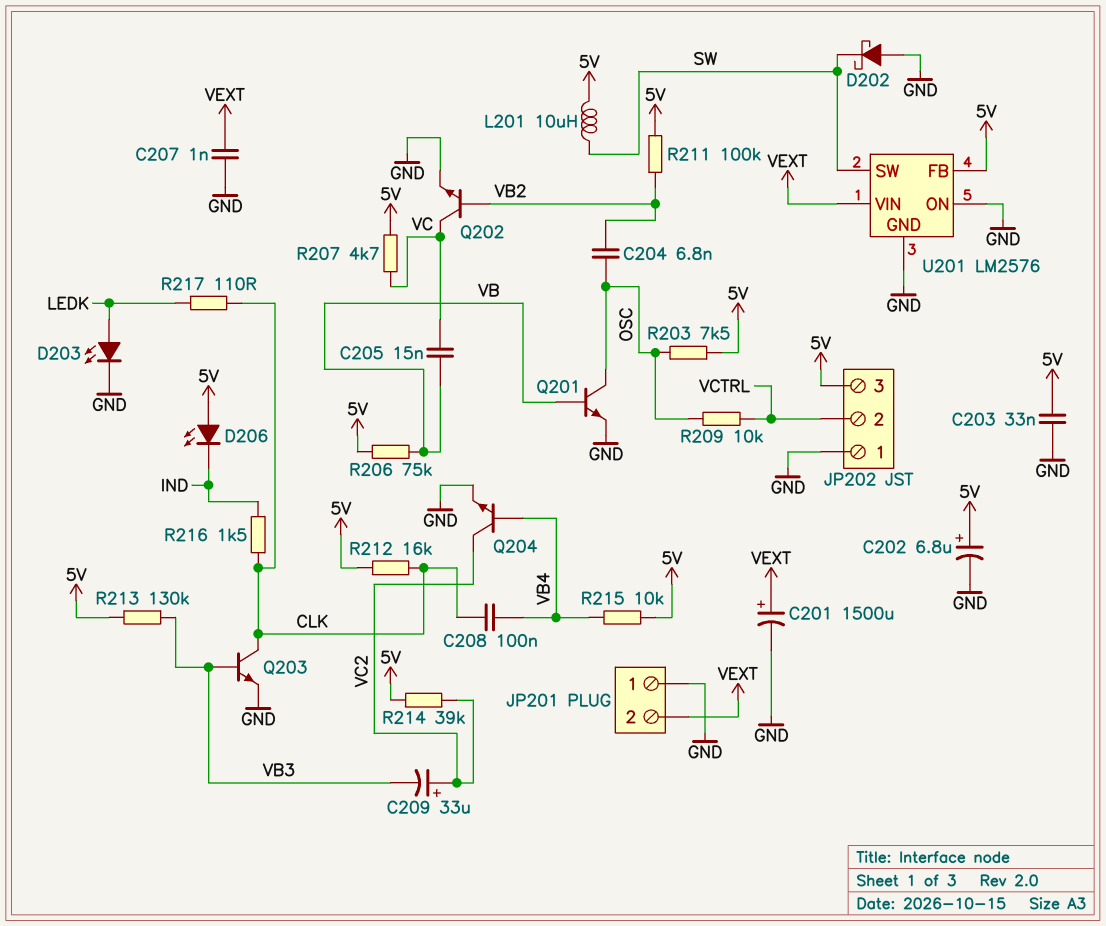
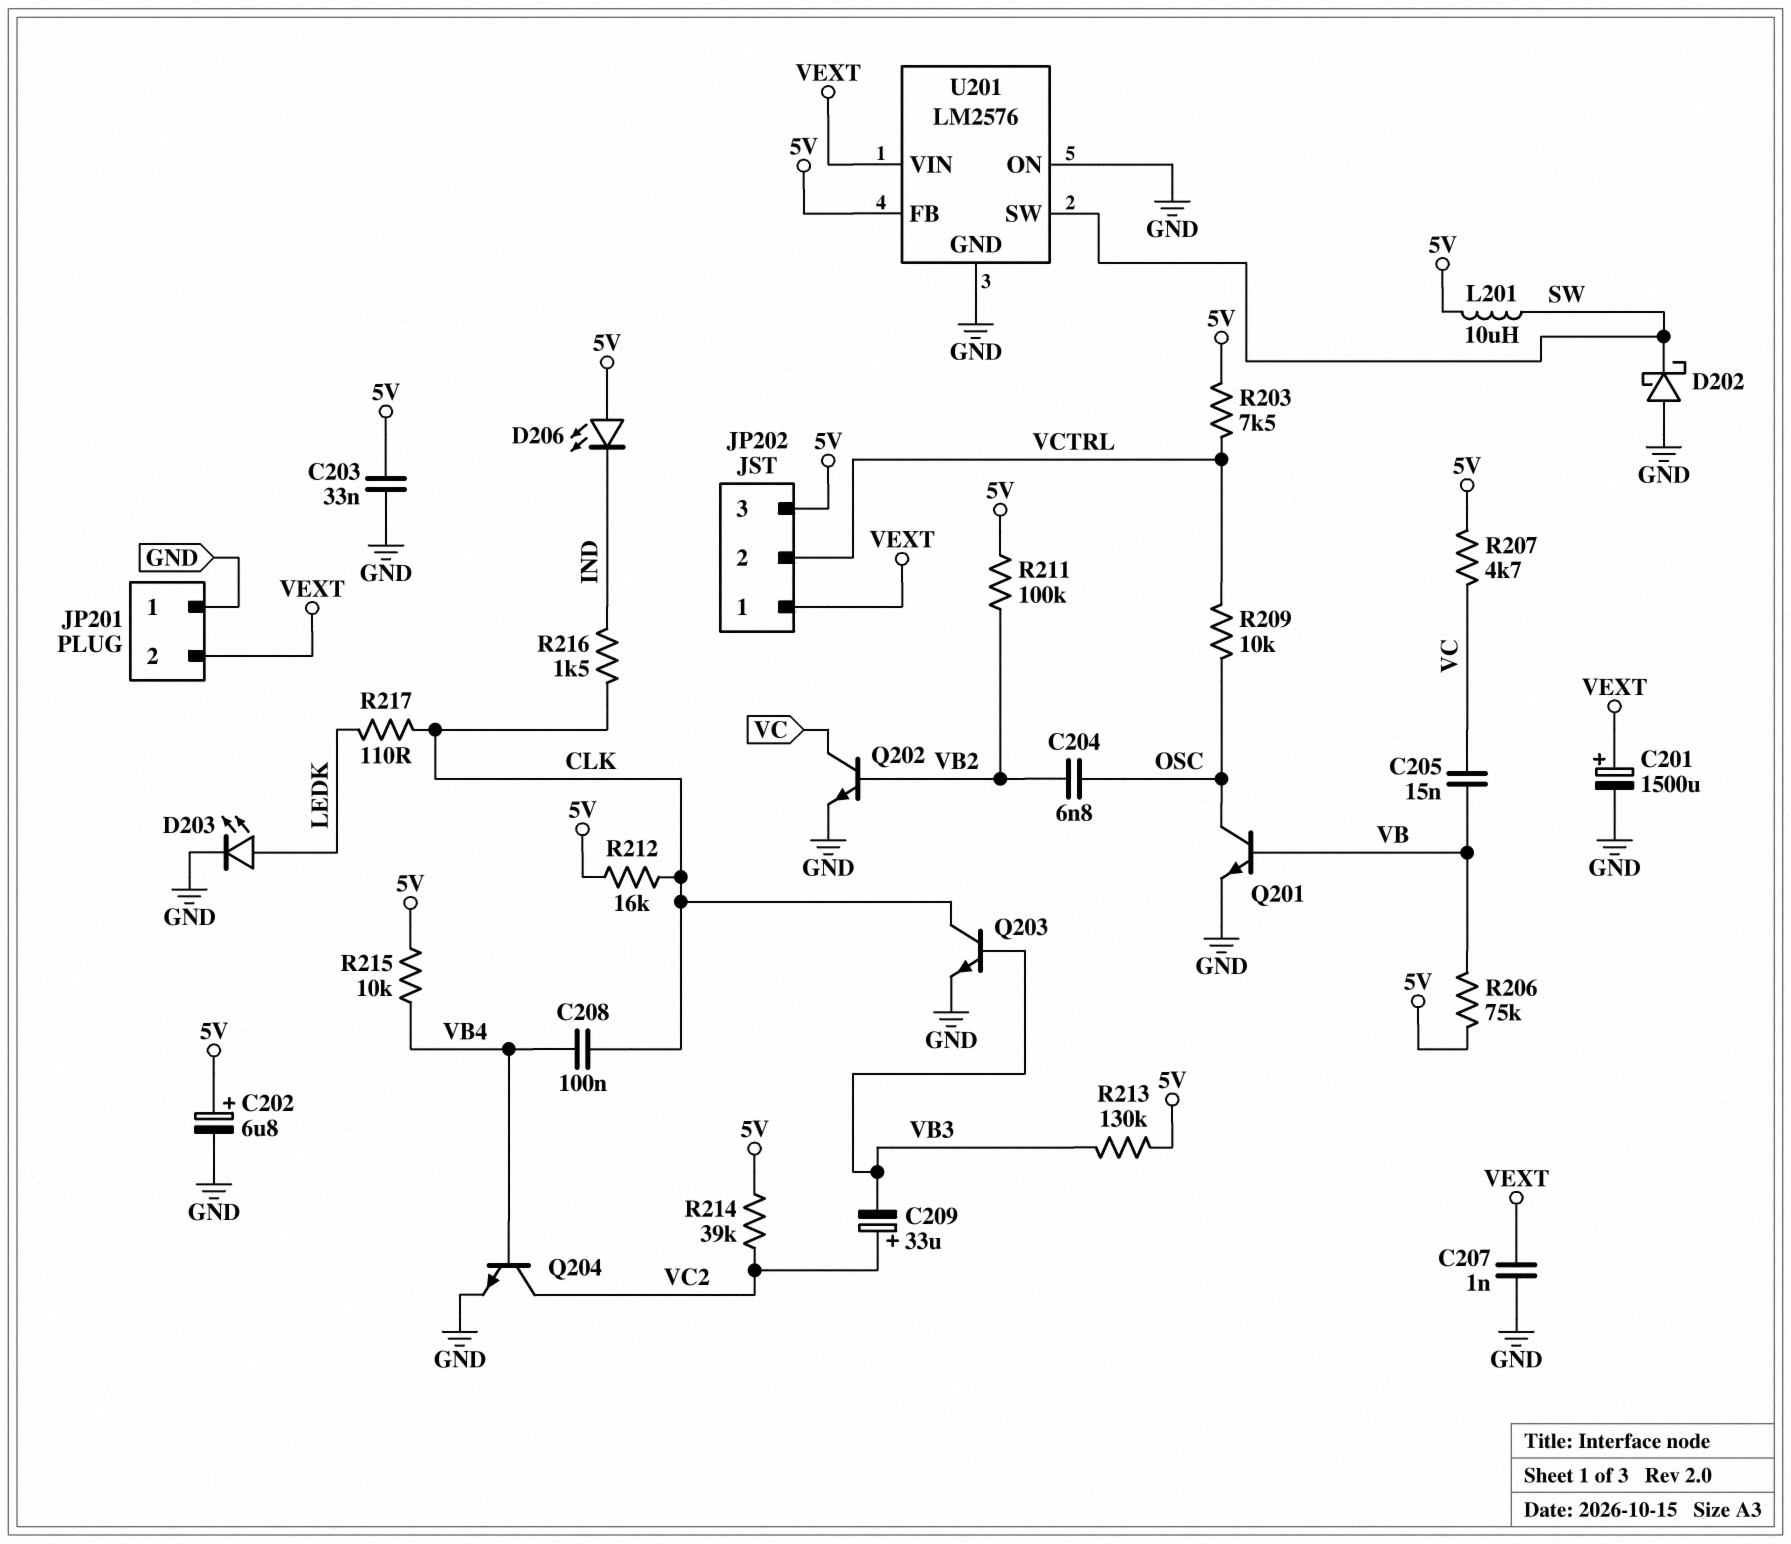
JP202 pin 1: GND -> VEXT
R203: 7.5k (5V, OSC) -> 7.5k (5V, VCTRL)

